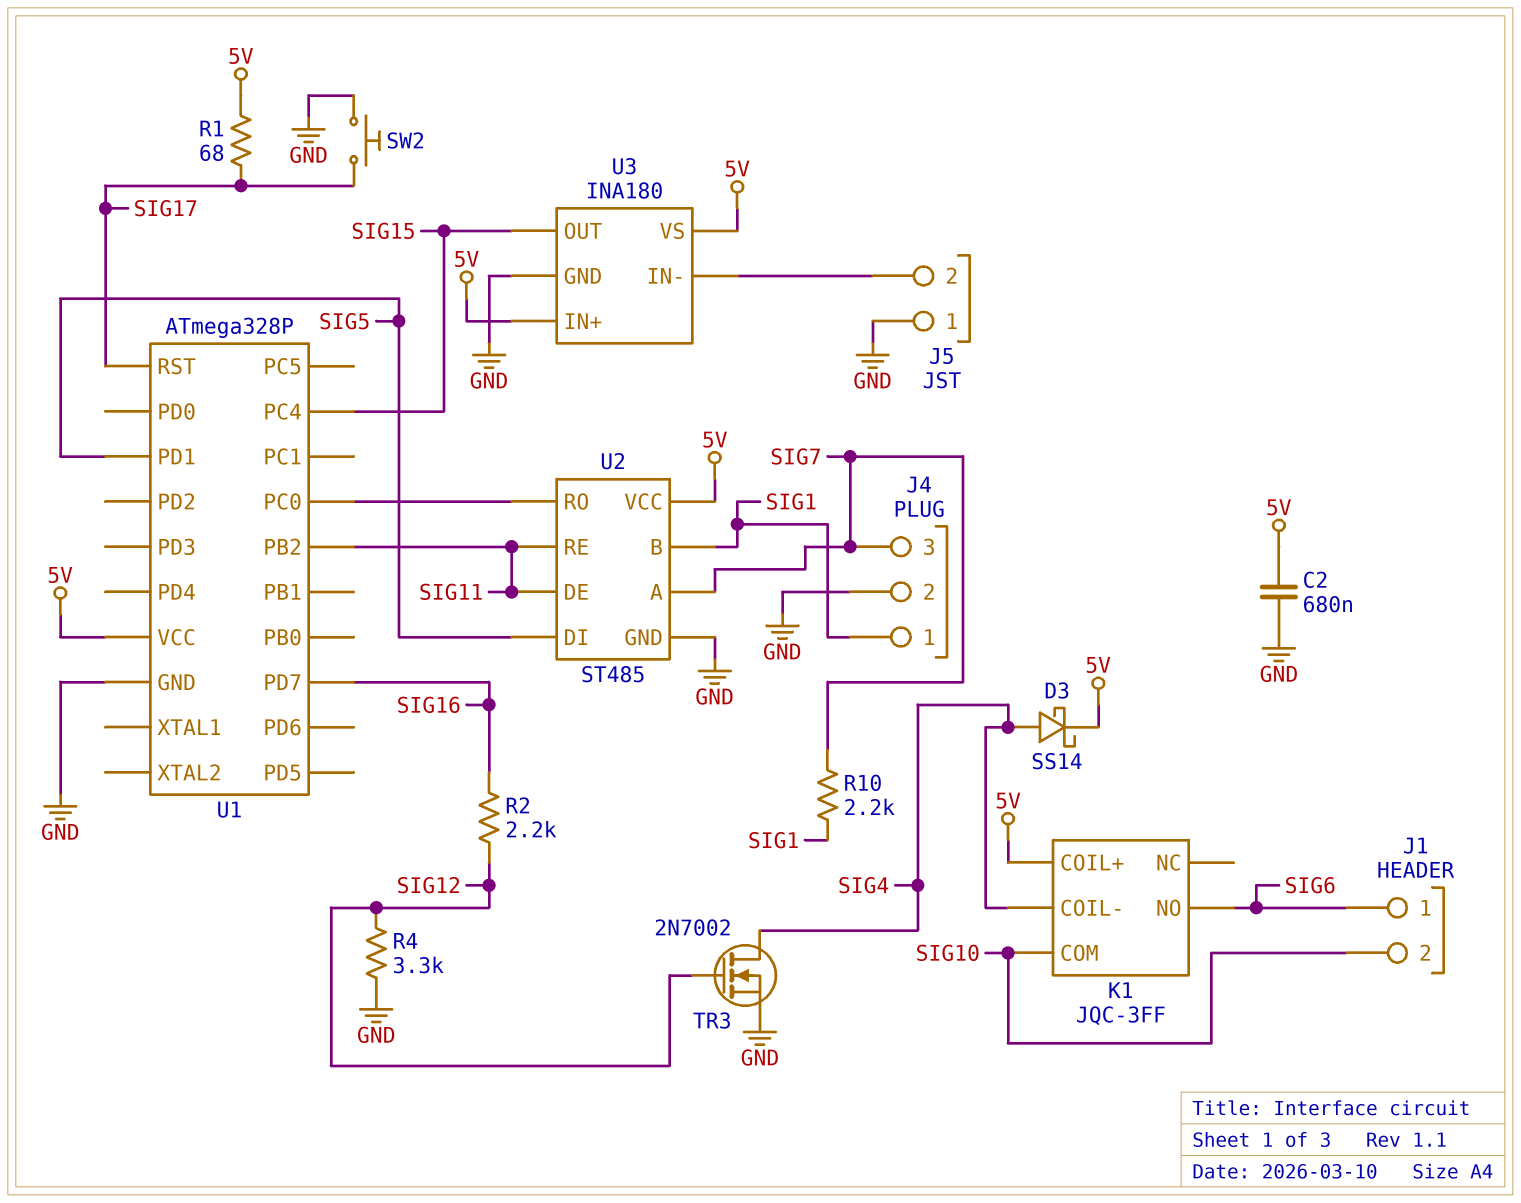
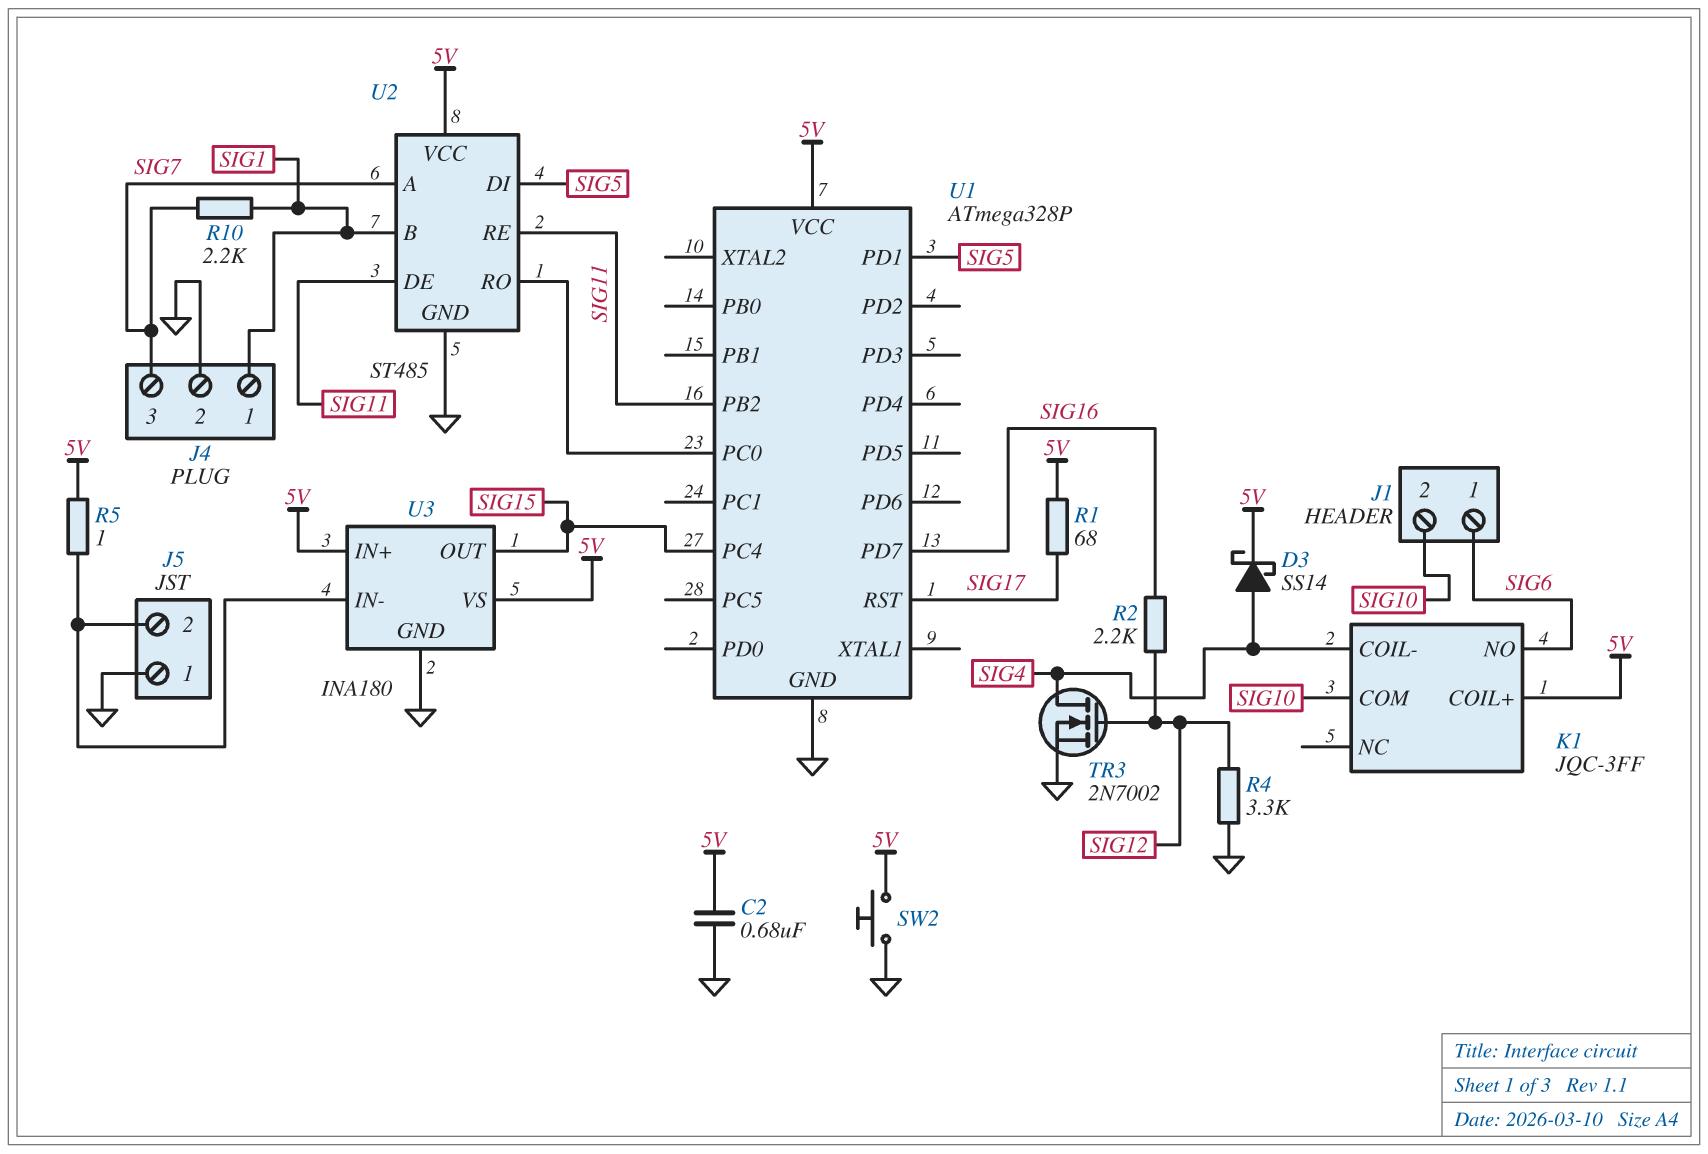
R5: none -> 1 (5V, J5/2)
SW2: button (GND, SIG17) -> button (5V, GND)

